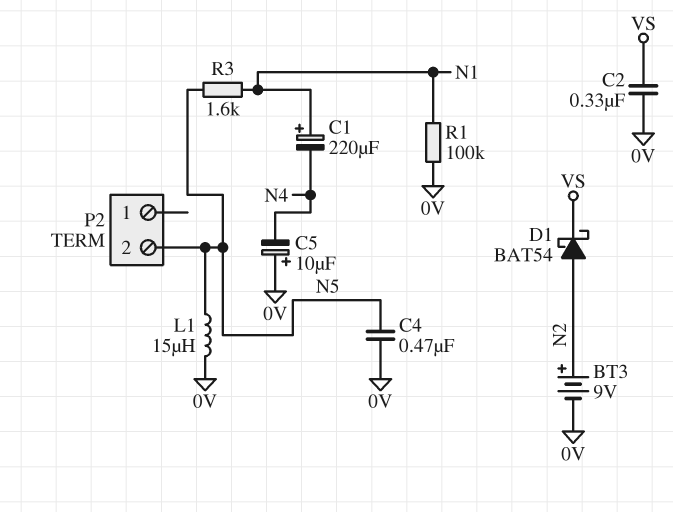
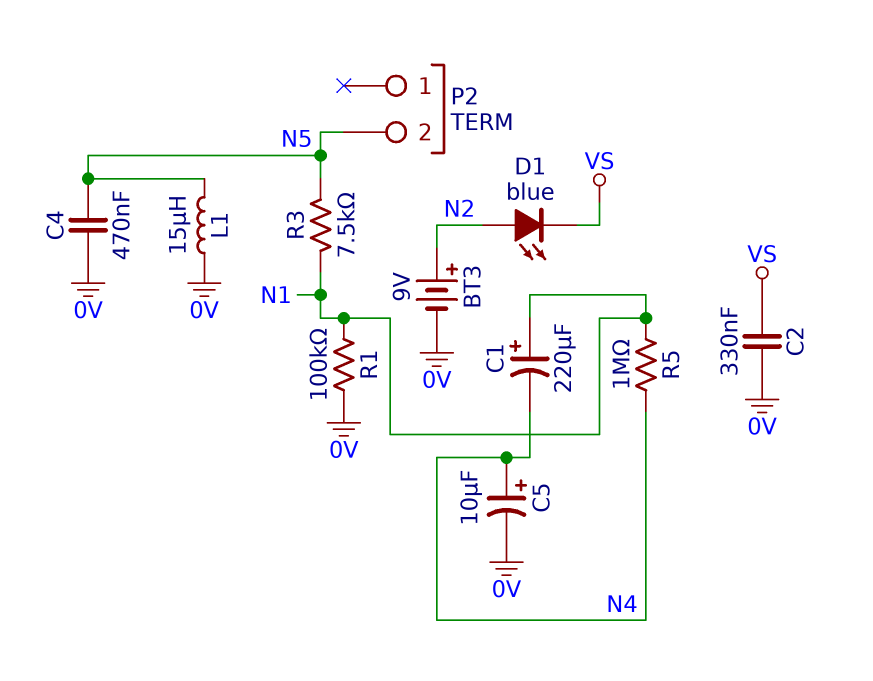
C5: 10uF (plus 0V, minus N4) -> 10uF (plus N4, minus 0V)
D1: schottky BAT54 (A N2, K VS) -> LED blue (A N2, K VS)
R3: 1.6k (N1, N5) -> 7.5k (N1, N5)
R5: none -> 1M (N1, N4)

